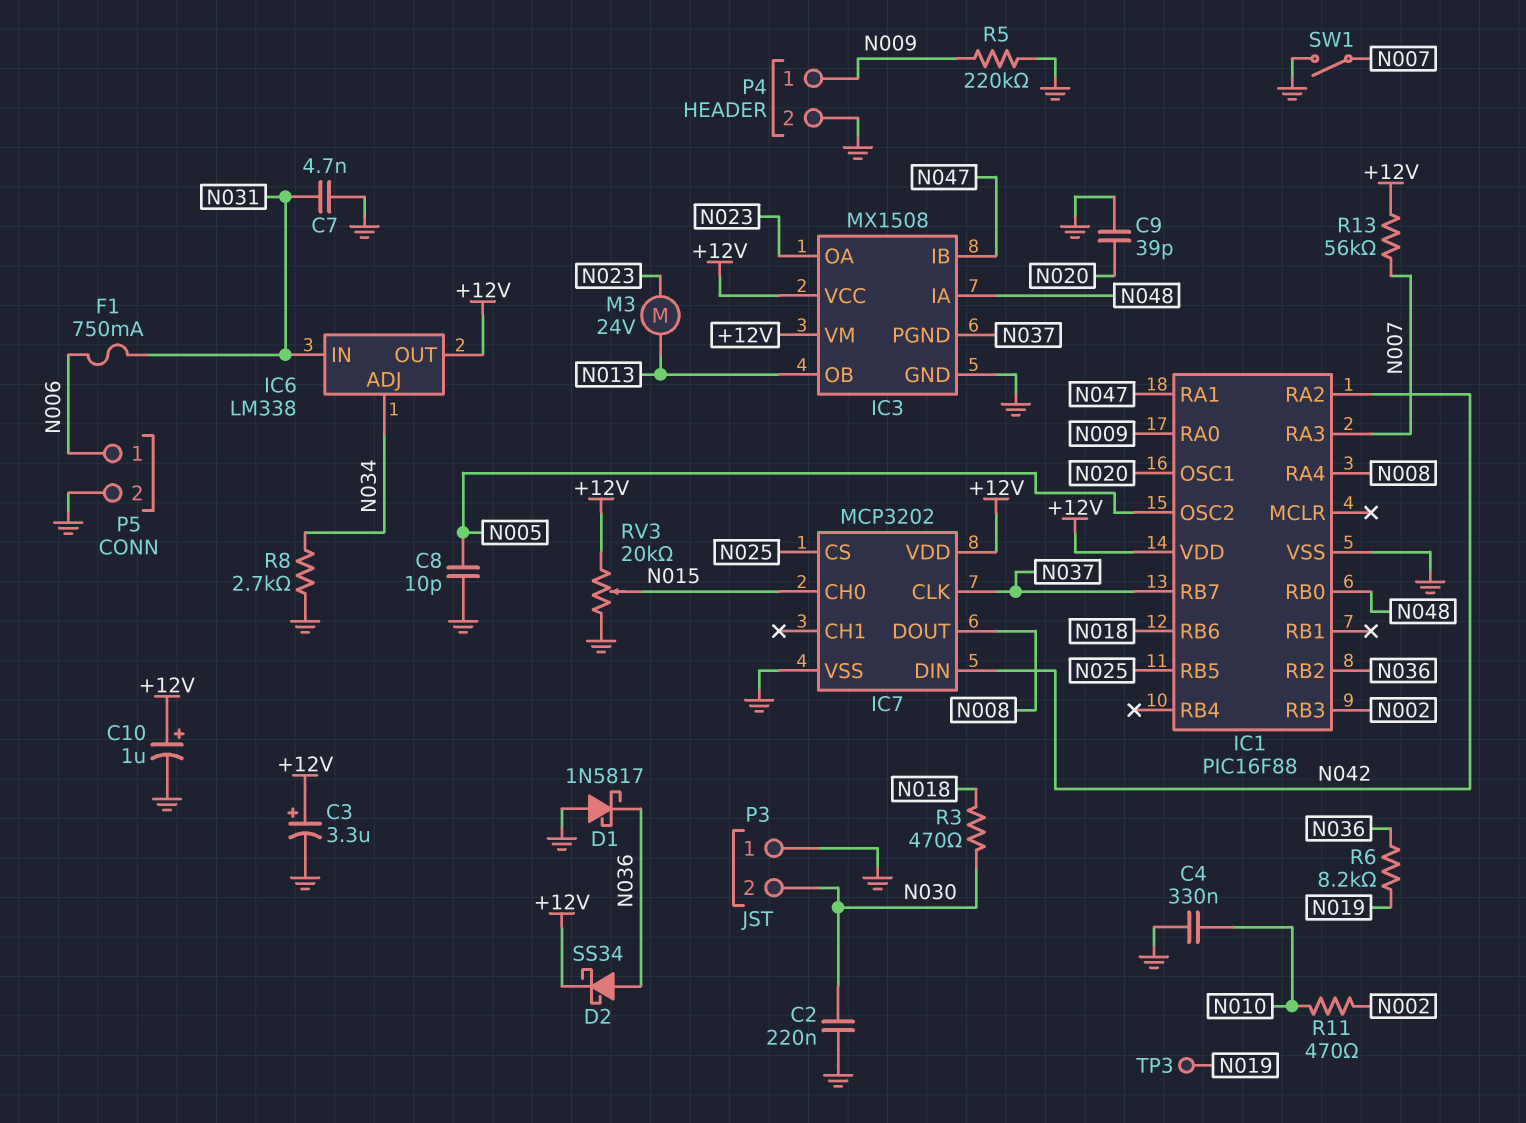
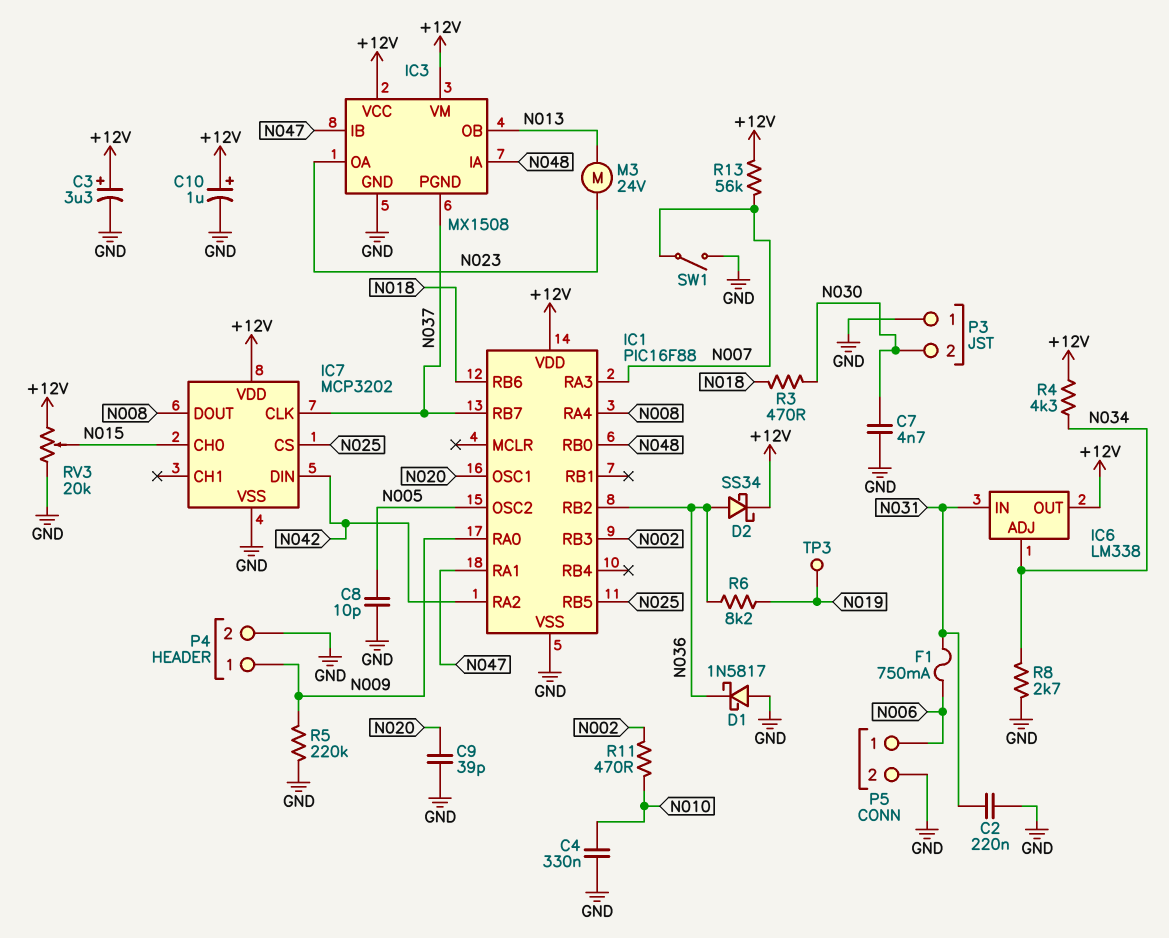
C2: 220nF (GND, N030) -> 220nF (GND, N031)
C7: 4.7nF (GND, N031) -> 4.7nF (GND, N030)
R4: none -> 4.3k (+12V, N034)

